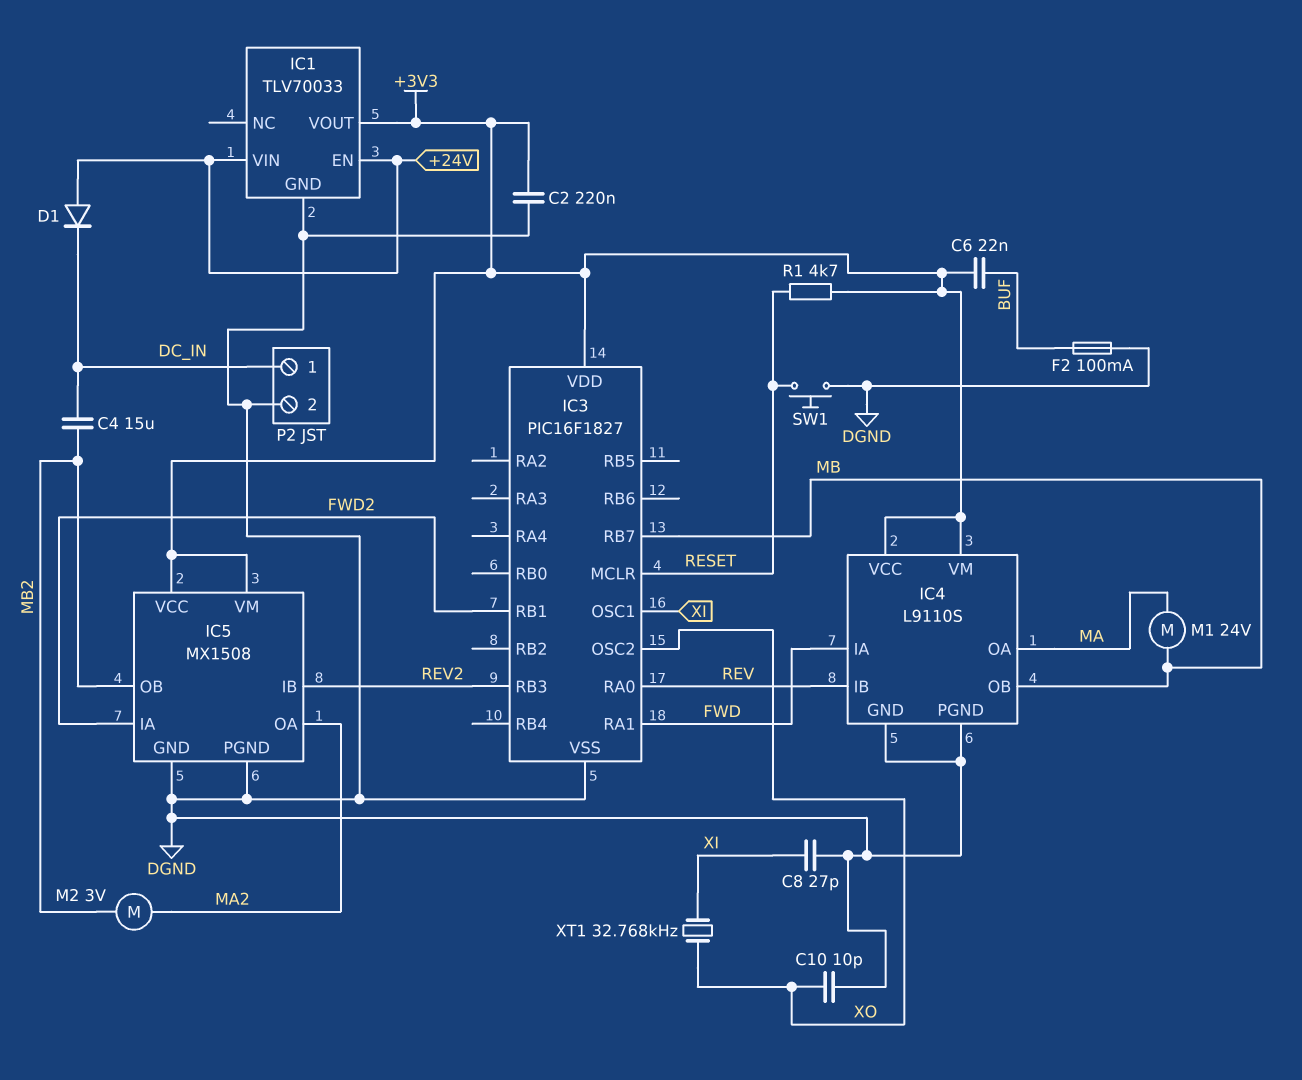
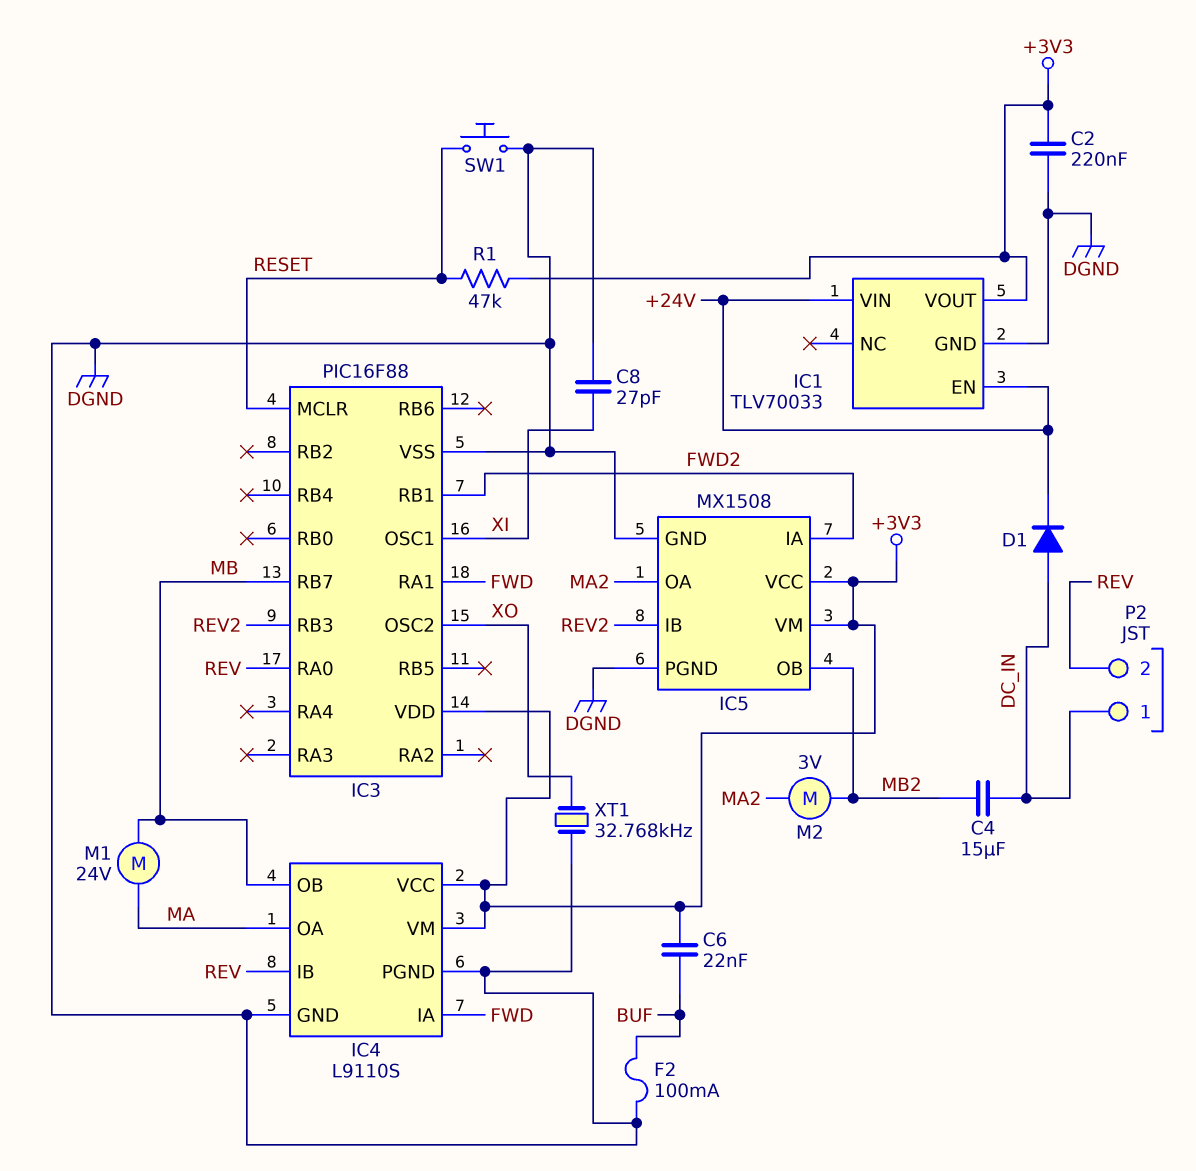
C10: 10pF (DGND, XO) -> none
D1: diode (A +24V, K DC_IN) -> diode (A DC_IN, K +24V)
IC3: PIC16F1827 -> PIC16F88
P2 pin 2: DGND -> REV
R1: 4.7k (+3V3, RESET) -> 47k (+3V3, RESET)
XT1: 32.768kHz (XI, XO) -> 32.768kHz (DGND, XO)

